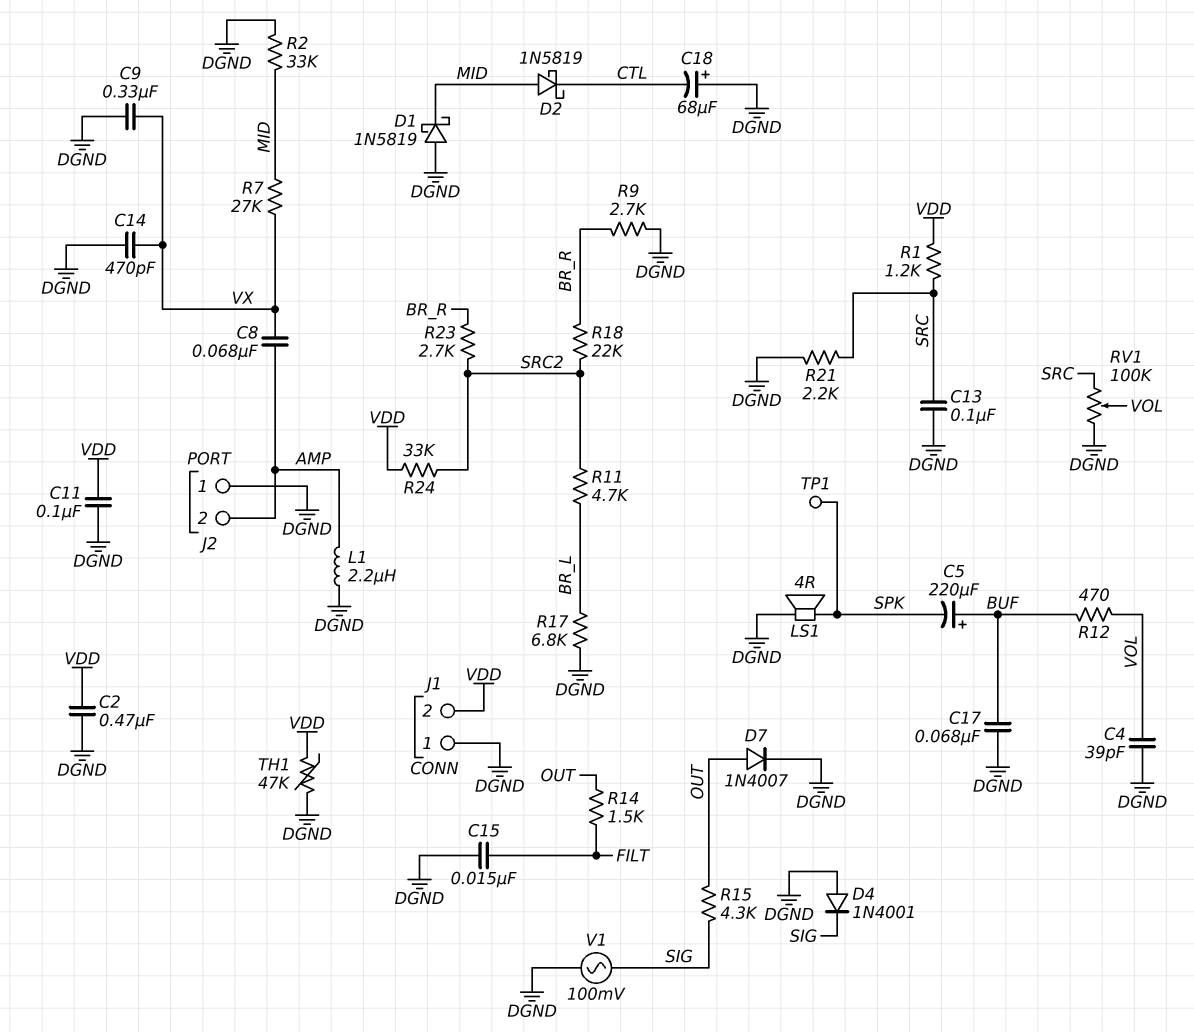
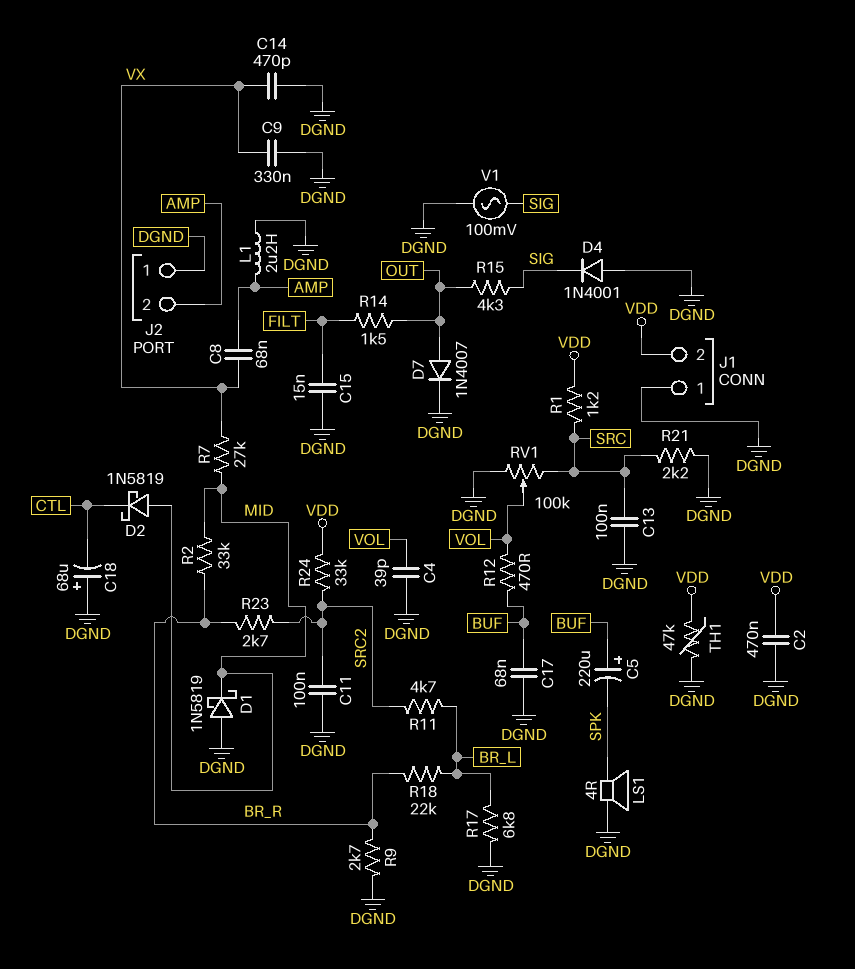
C11: 100nF (DGND, VDD) -> 100nF (DGND, SRC2)
R2: 33k (DGND, MID) -> 33k (BR_R, MID)
R18: 22k (BR_R, SRC2) -> 22k (BR_L, BR_R)
TP1: test point (SPK) -> none

